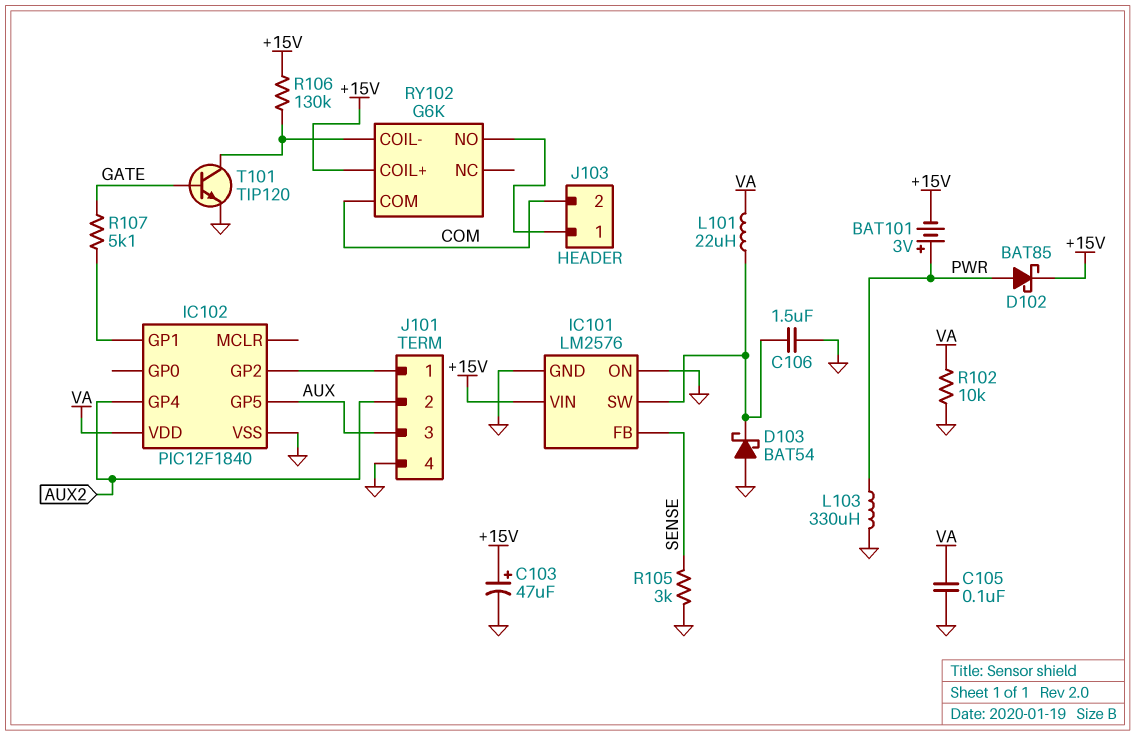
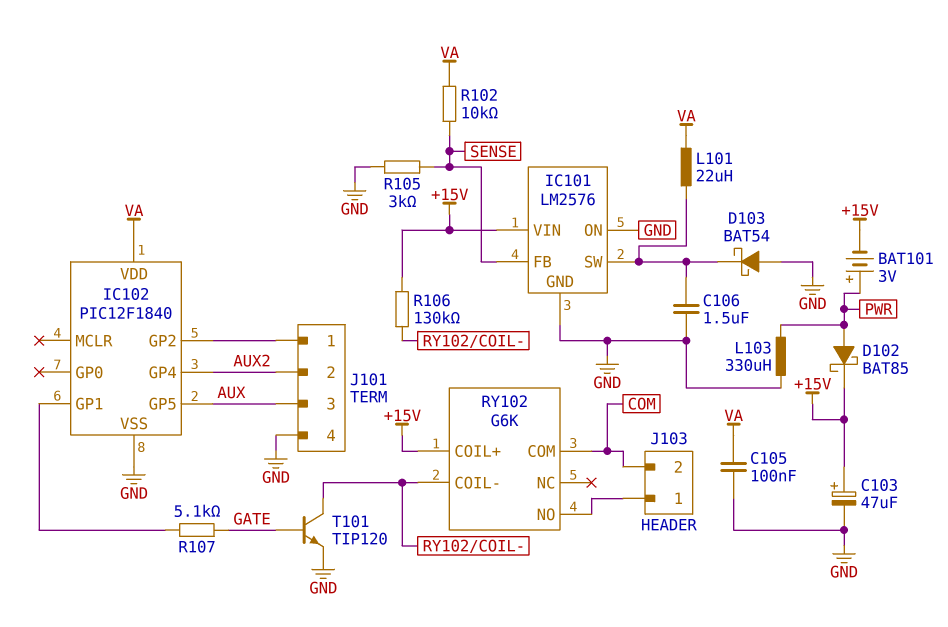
R102: 10k (GND, VA) -> 10k (SENSE, VA)

